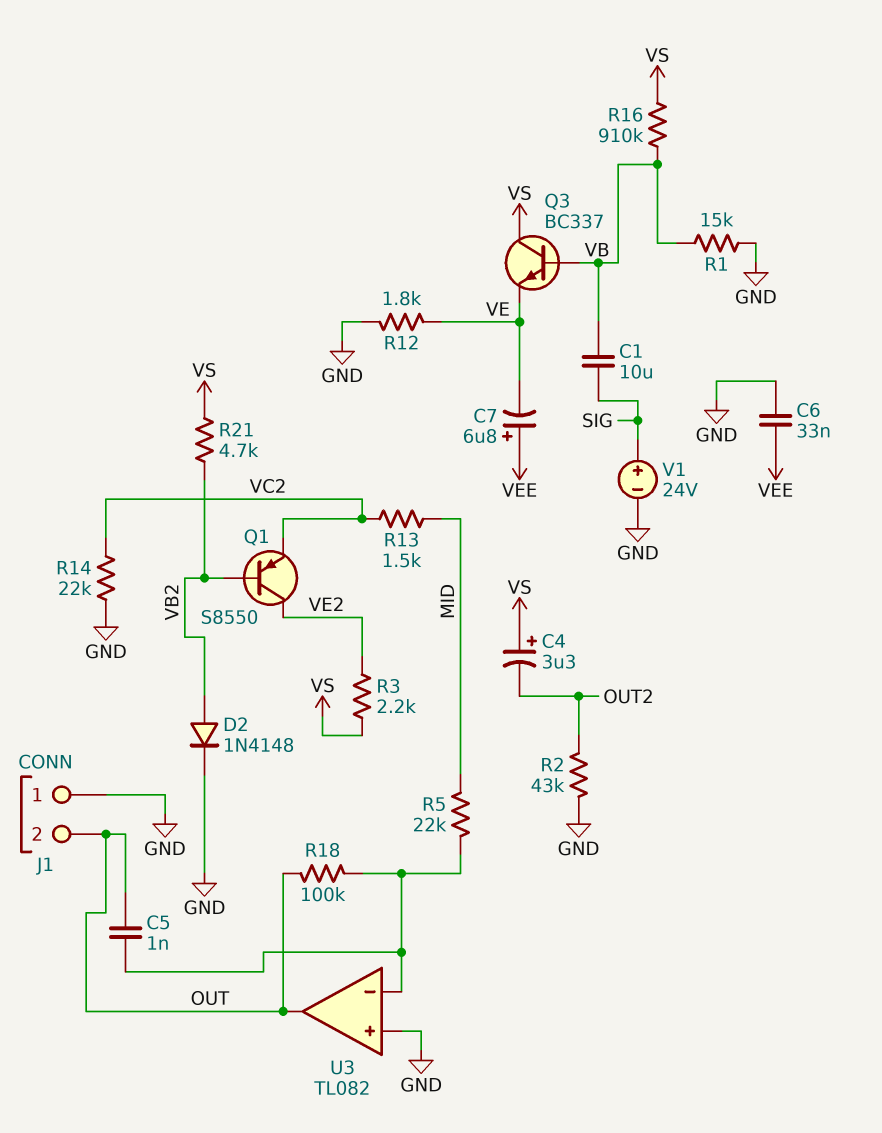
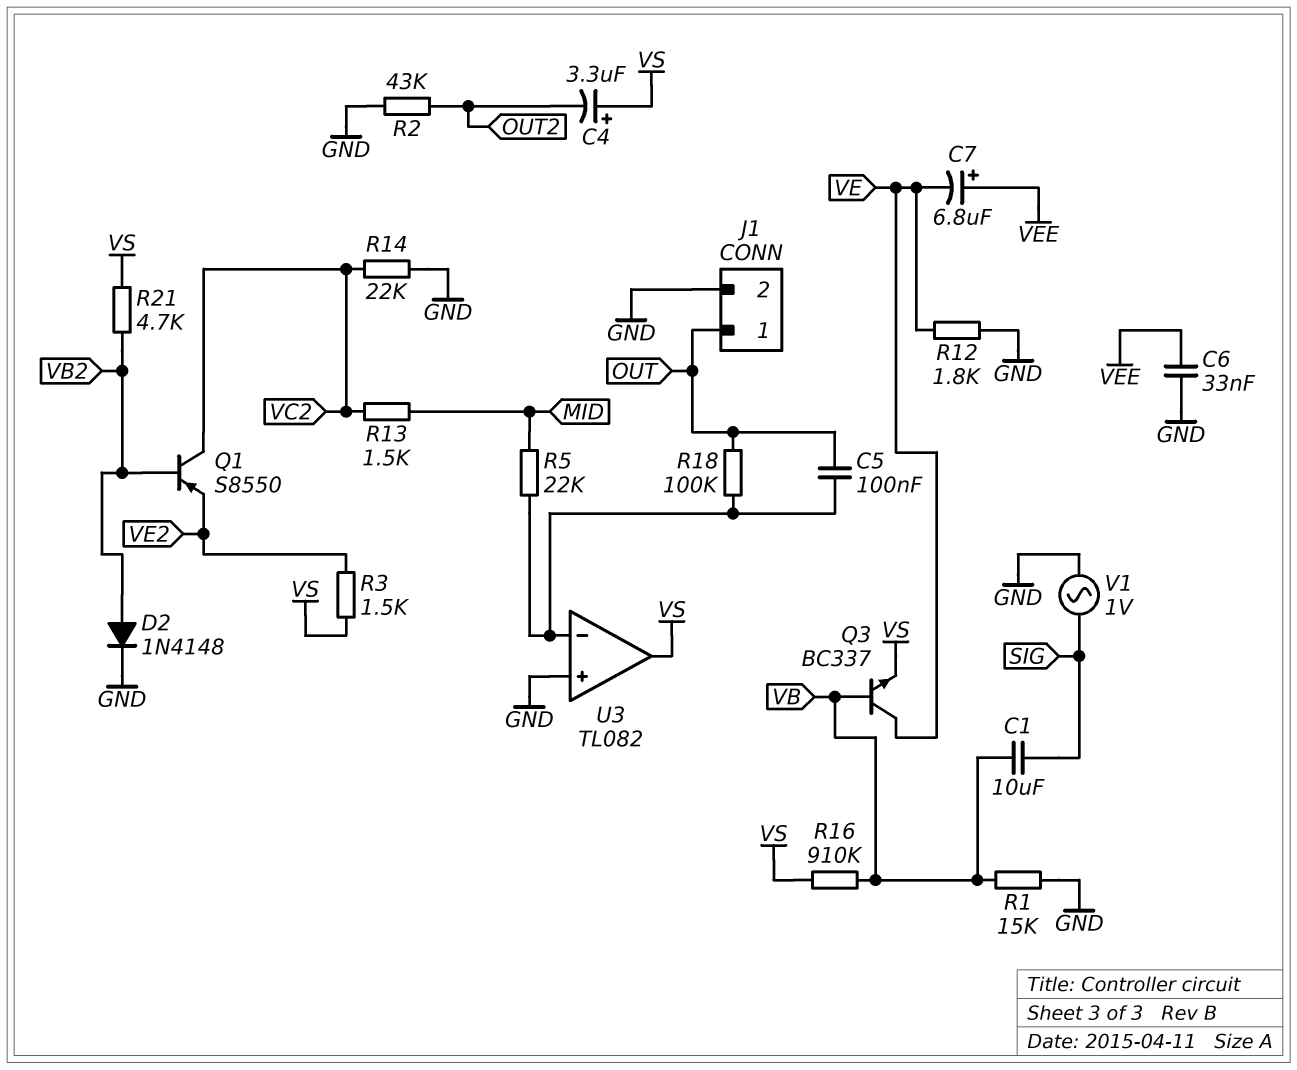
C5: 1nF (OUT, U3/in-) -> 100nF (OUT, U3/in-)
J1 pin 1: GND -> OUT
J1 pin 2: OUT -> GND
Q1: PNP S8550 (B VB2, C VE2, E VC2) -> PNP S8550 (B VB2, C VC2, E VE2)
Q3: NPN BC337 (B VB, C VS, E VE) -> NPN BC337 (B VB, C VE, E VS)
R3: 2.2k (VE2, VS) -> 1.5k (VE2, VS)
U3 pin out: OUT -> VS
V1: 24V (plus SIG, minus GND) -> AC 1V (GND, SIG)

